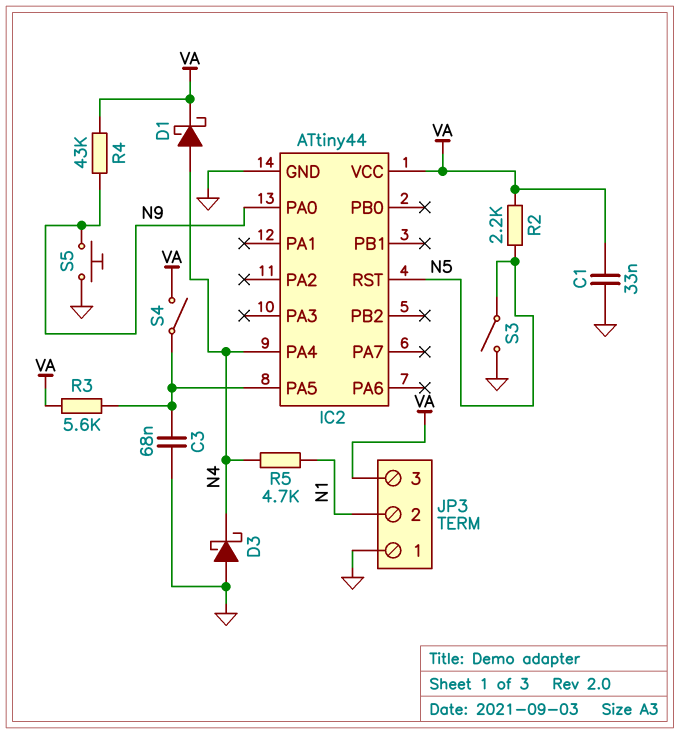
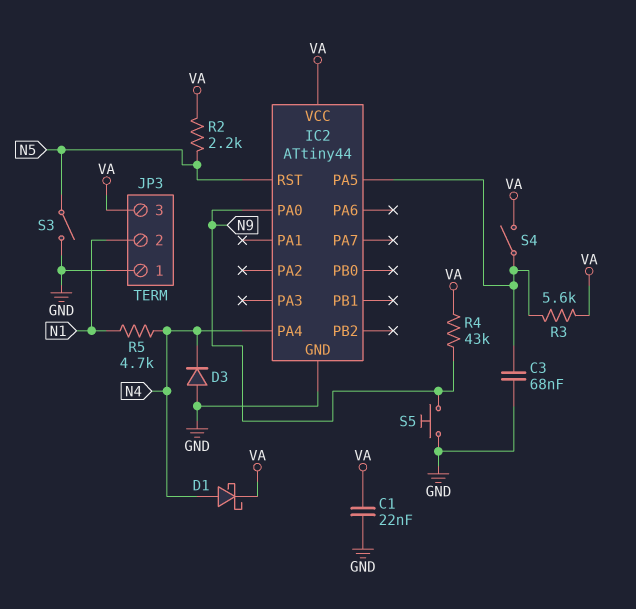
C1: 33nF (GND, VA) -> 22nF (GND, VA)
D3: schottky (A GND, K N4) -> diode (A GND, K N4)

